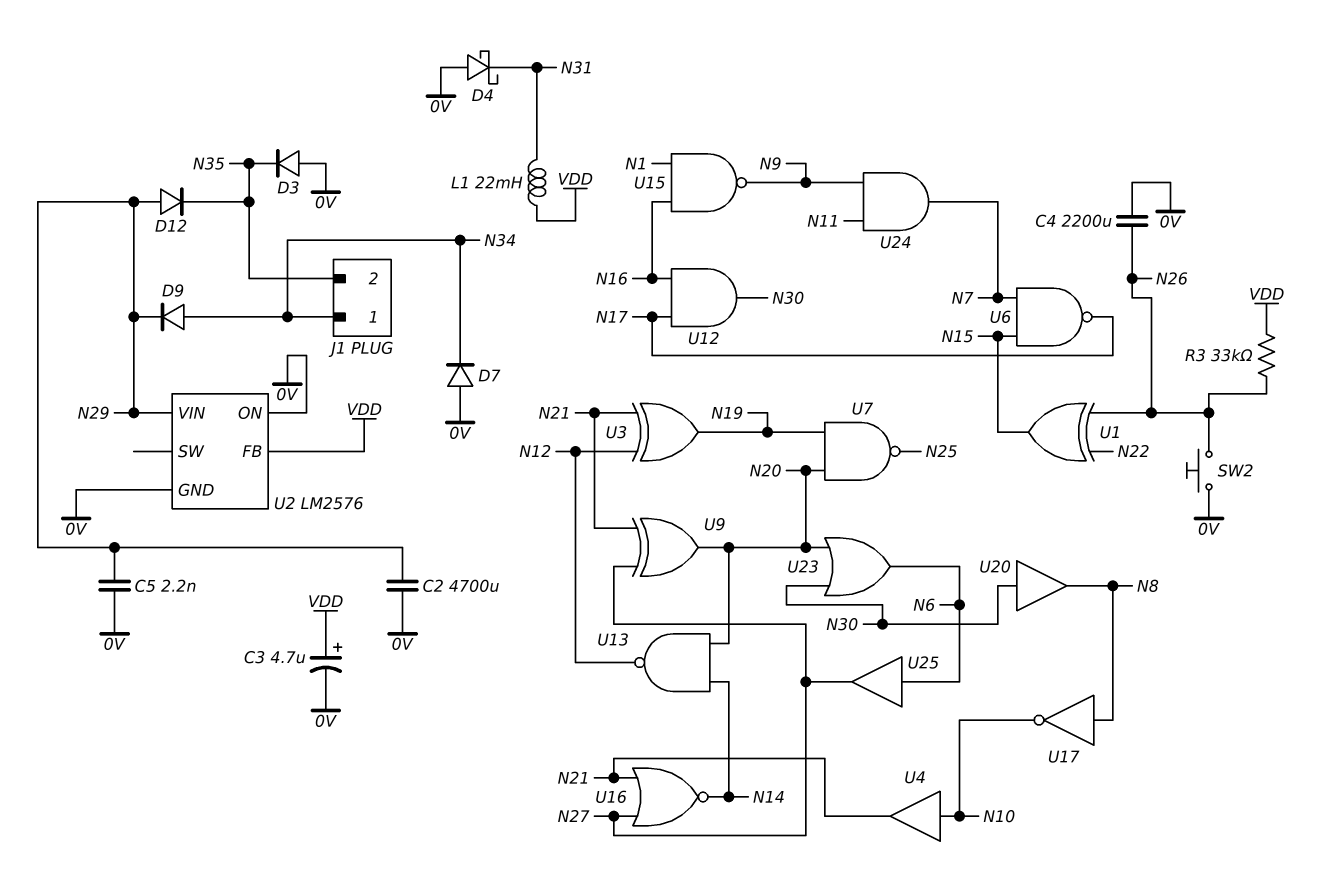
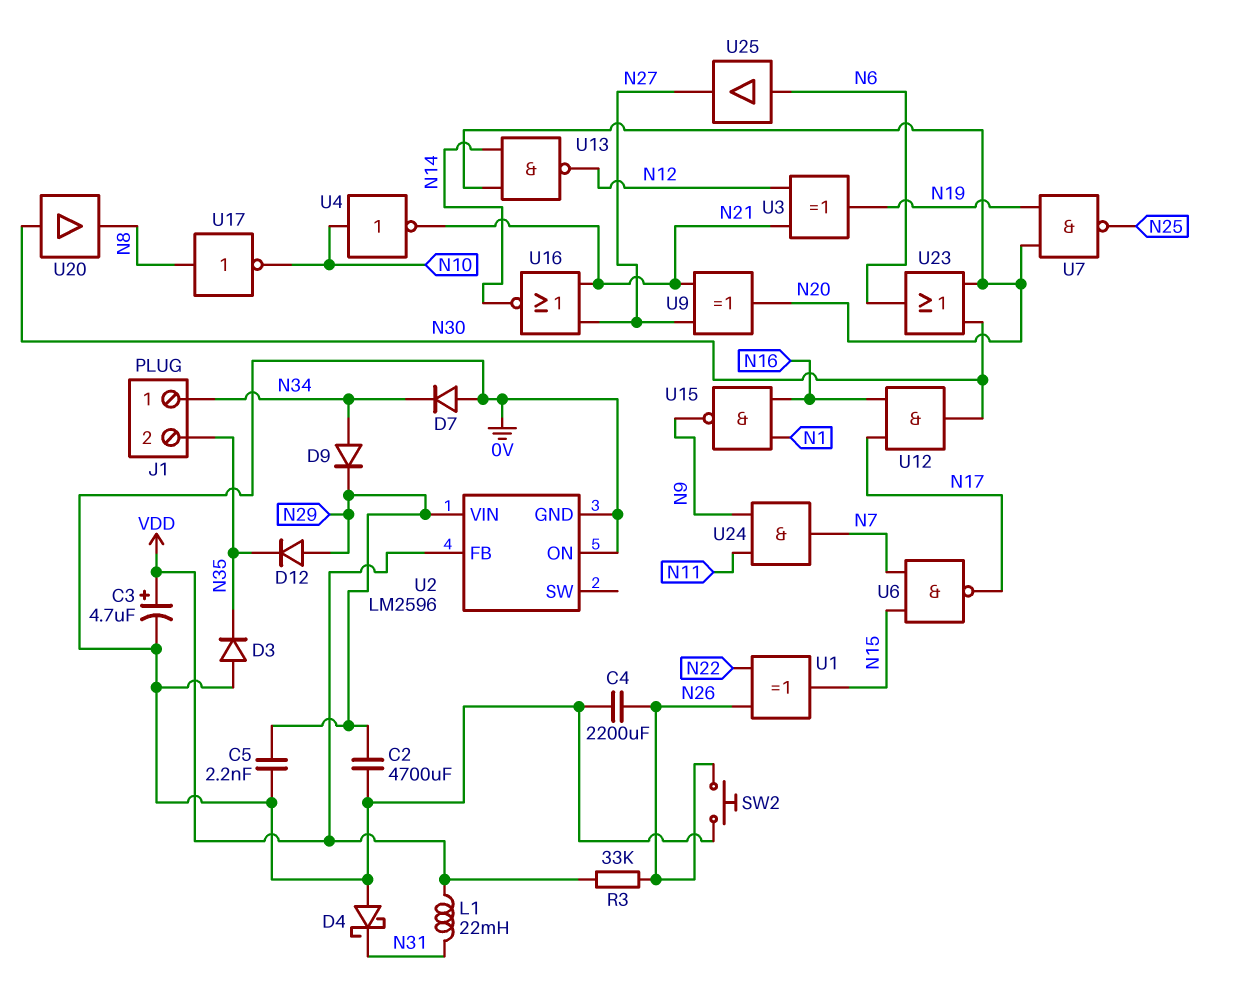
U2: LM2576 -> LM2596
U4: buffer (in N10, out N21) -> NOT (in N10, out N21)

